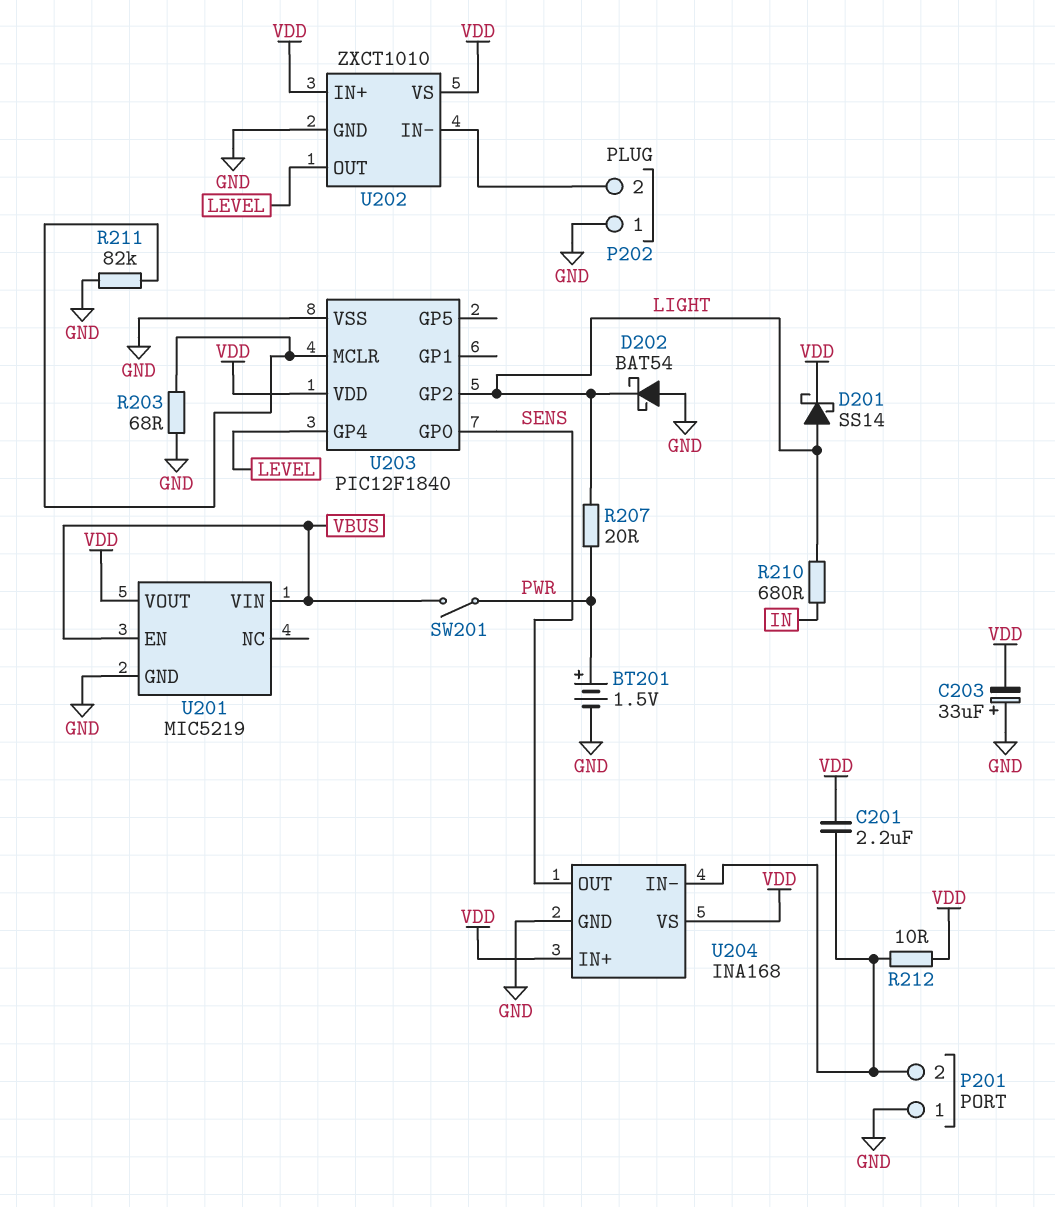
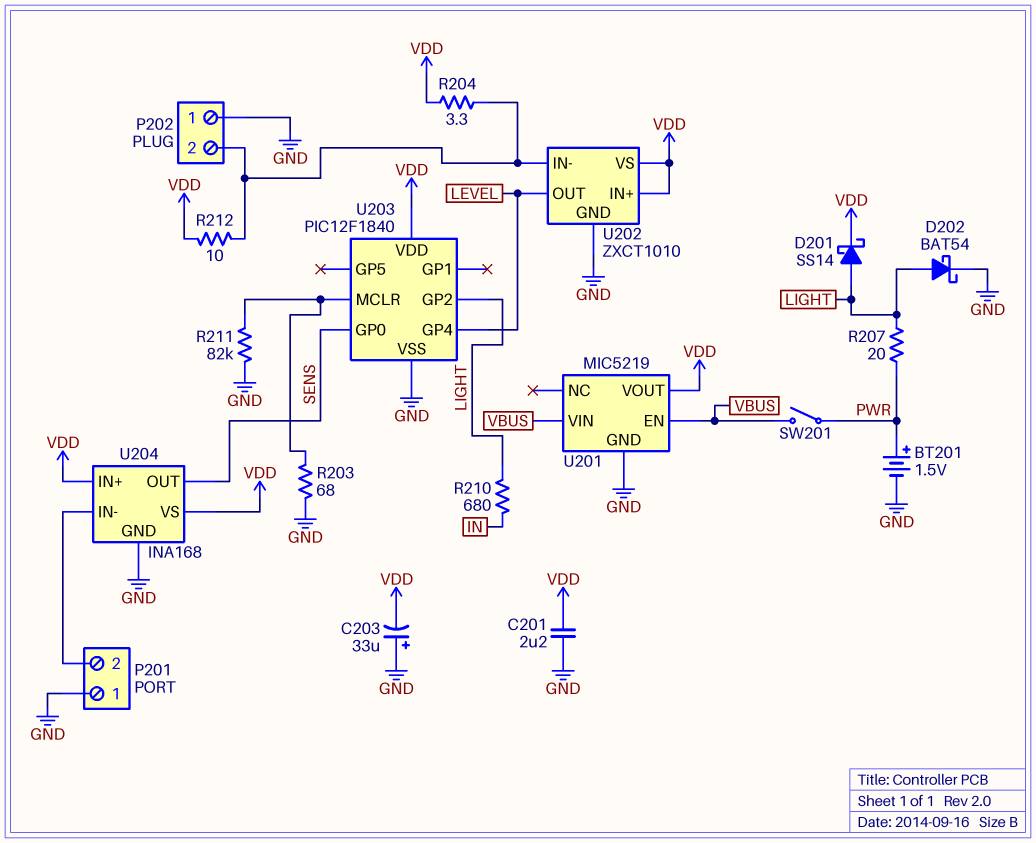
C201: 2.2uF (P201/2, VDD) -> 2.2uF (GND, VDD)
D202: schottky BAT54 (A GND, K LIGHT) -> schottky BAT54 (A LIGHT, K GND)
R204: none -> 3.3 (P202/2, VDD)
R212: 10 (P201/2, VDD) -> 10 (P202/2, VDD)

